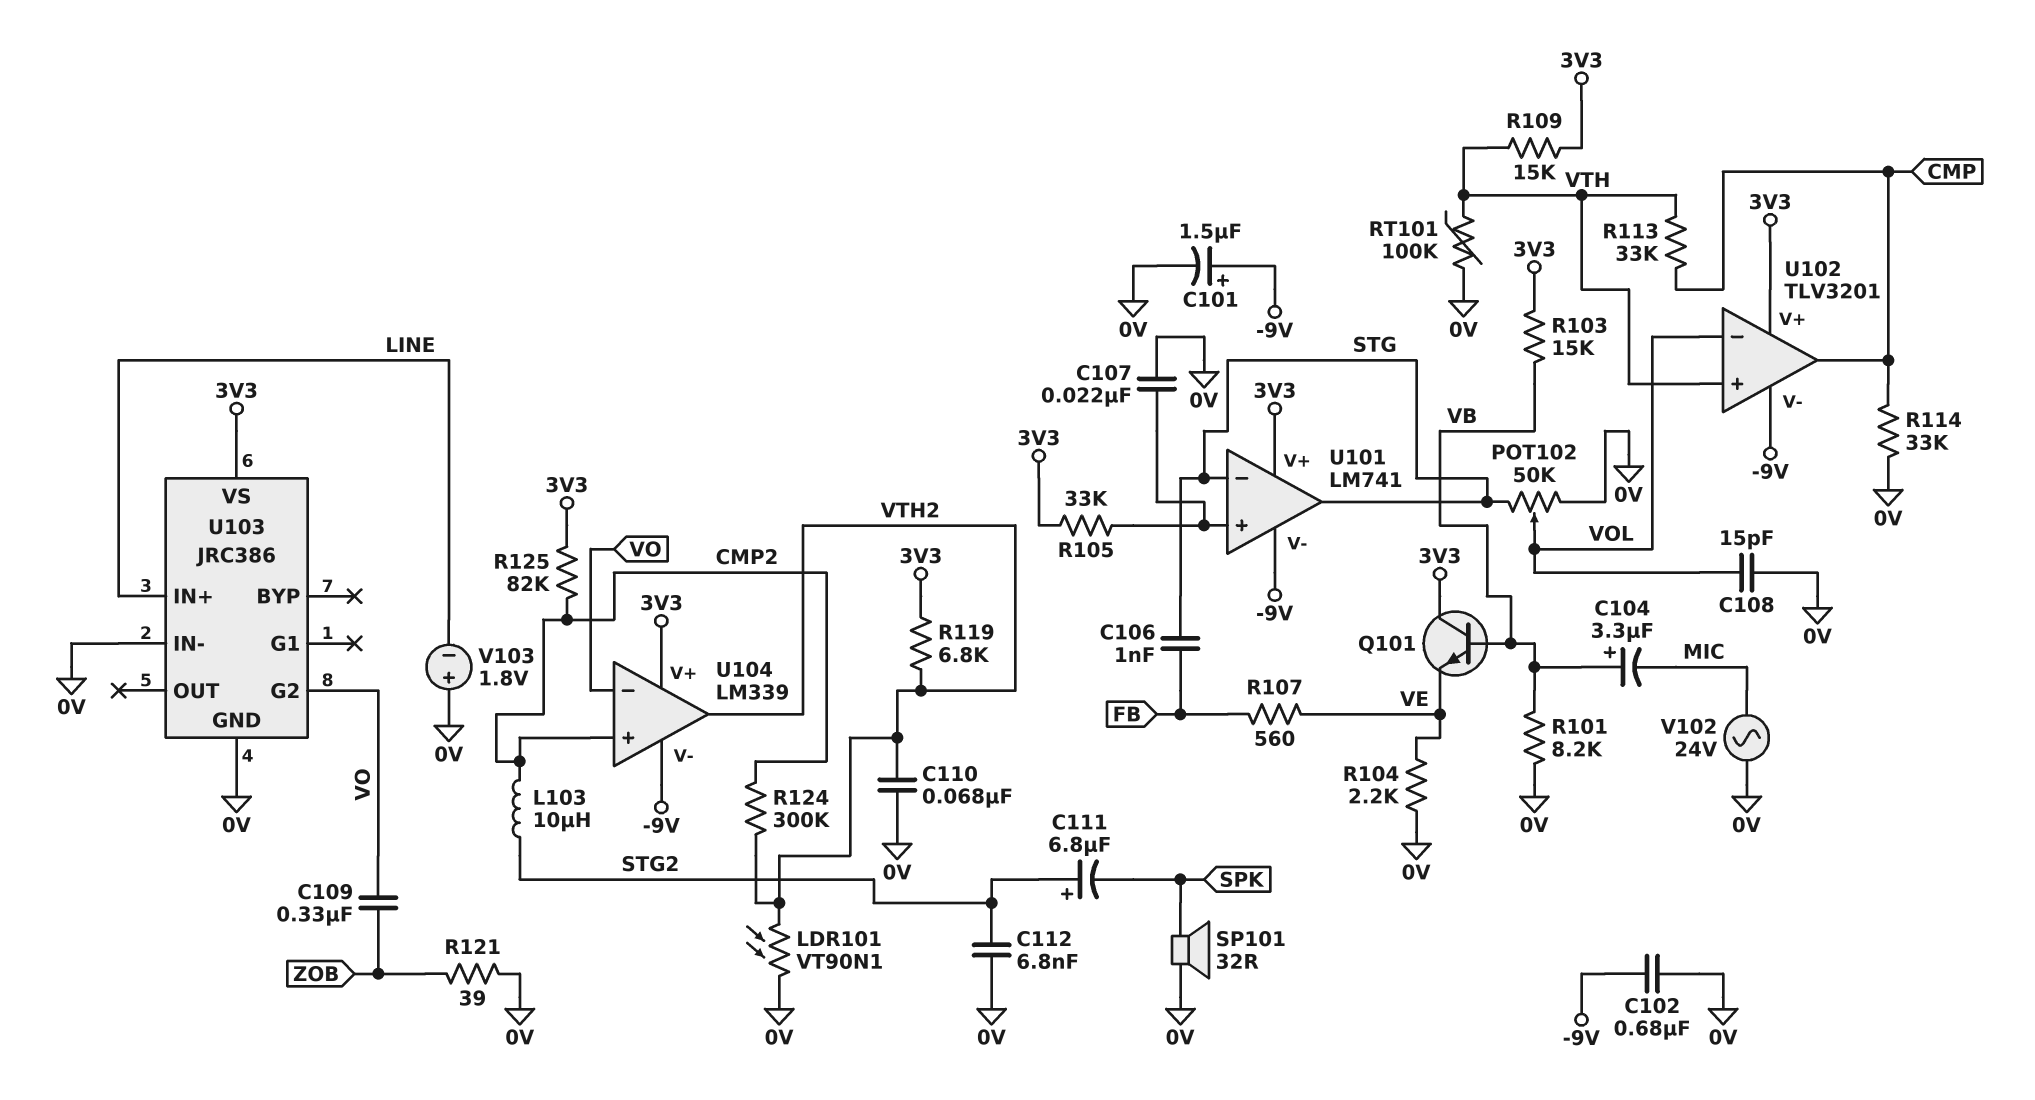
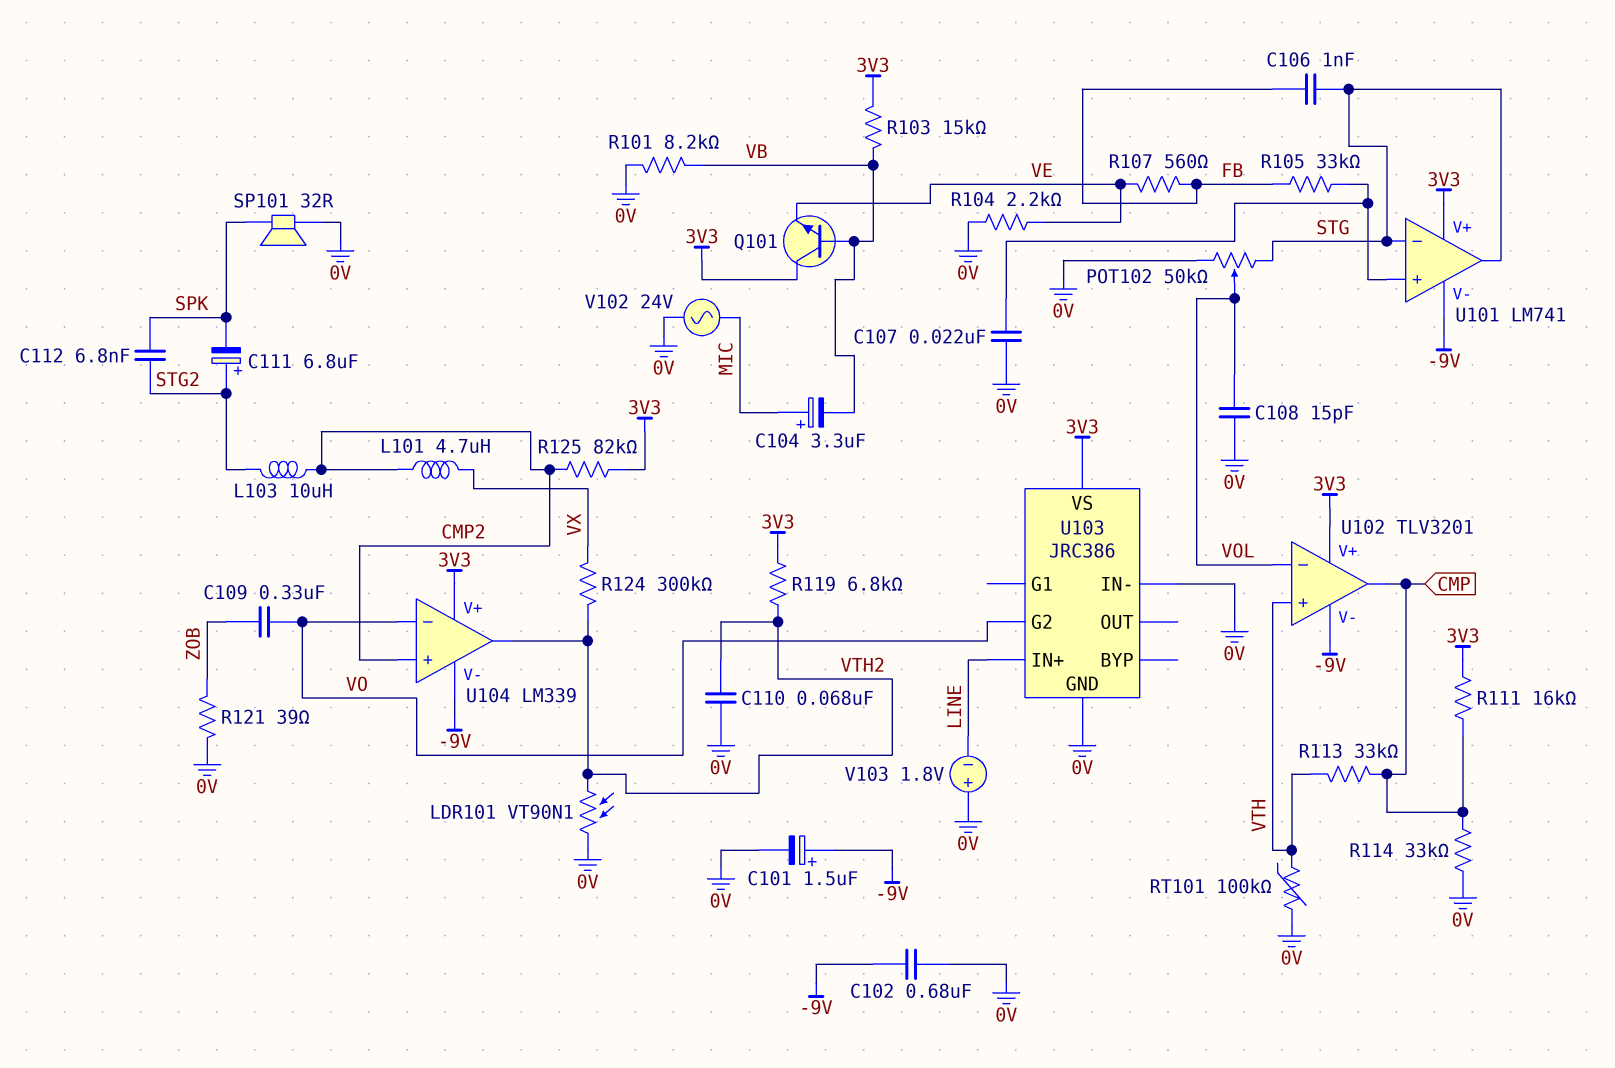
C104: 3.3uF (plus VB, minus MIC) -> 3.3uF (plus MIC, minus VB)
C112: 6.8nF (0V, STG2) -> 6.8nF (SPK, STG2)
L101: none -> 4.7uH (CMP2, VX)
R105: 33k (3V3, U101/in+) -> 33k (FB, U101/in+)
R109: 15k (3V3, VTH) -> none
R111: none -> 16k (3V3, CMP)
R124: 300k (CMP2, VTH2) -> 300k (VTH2, VX)

